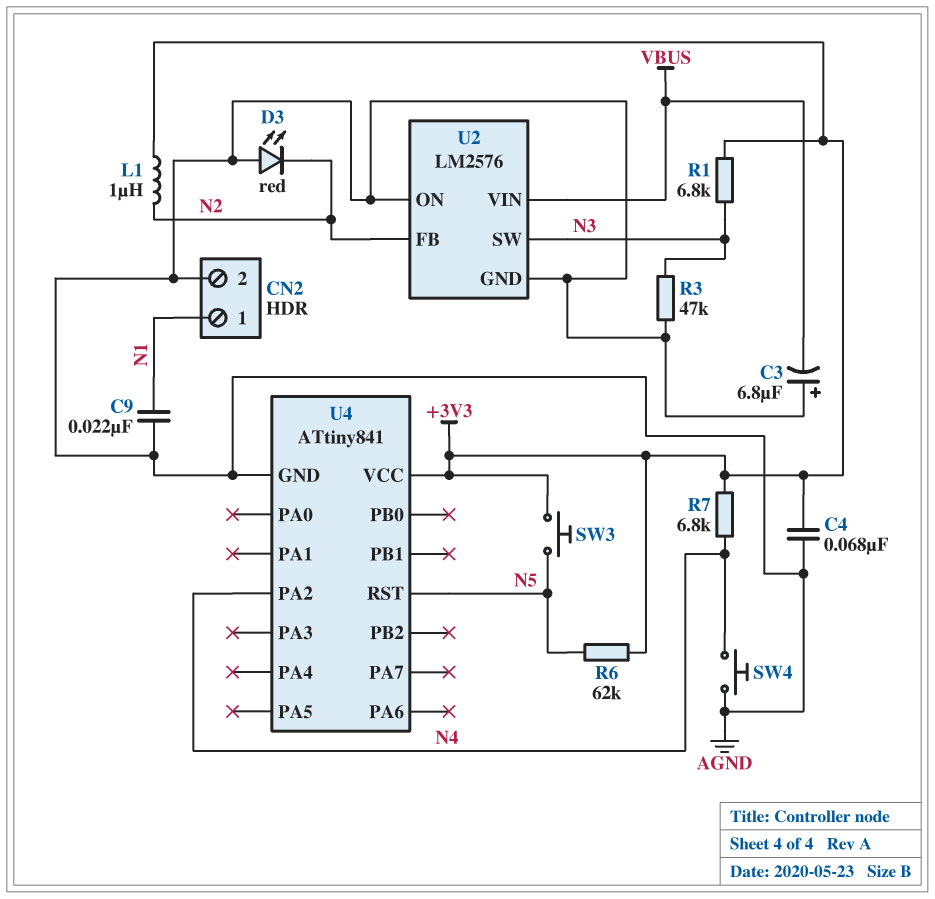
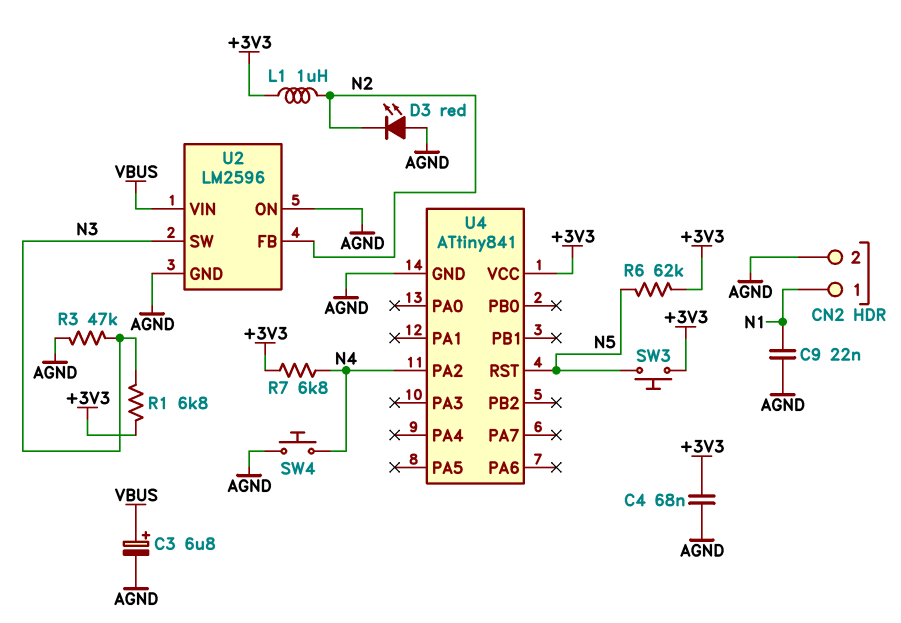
C3: 6.8uF (plus AGND, minus VBUS) -> 6.8uF (plus VBUS, minus AGND)
U2: LM2576 -> LM2596

